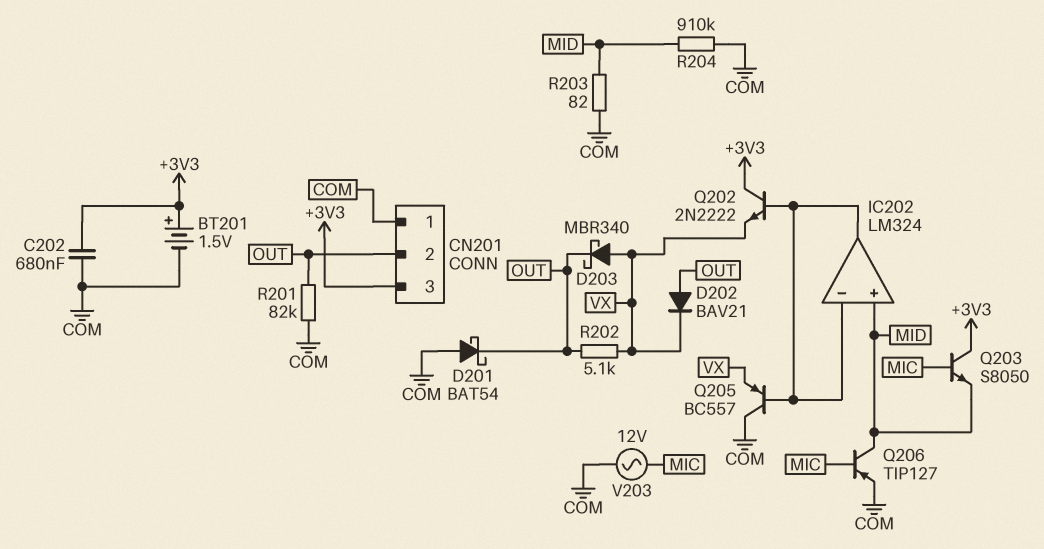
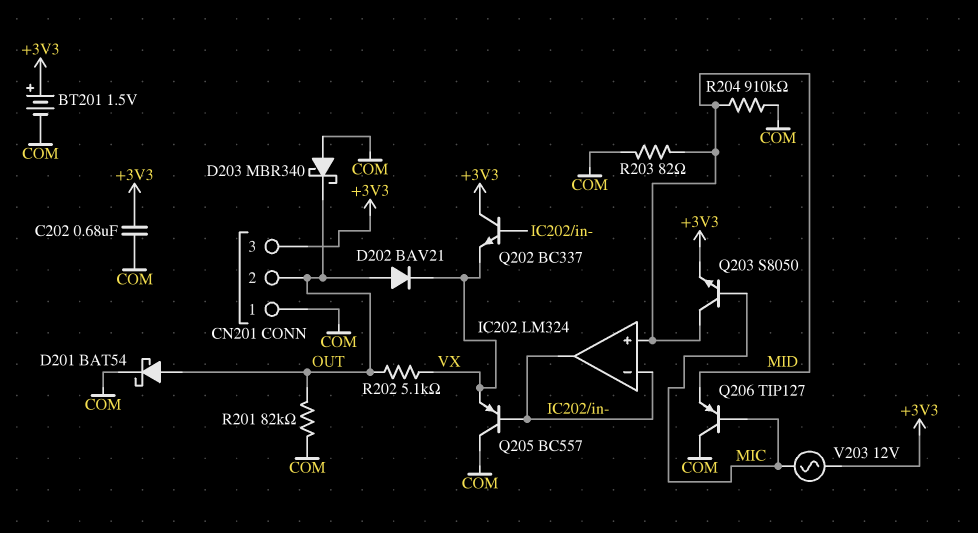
D201: schottky BAT54 (A COM, K OUT) -> schottky BAT54 (A OUT, K COM)
D203: schottky MBR340 (A VX, K OUT) -> schottky MBR340 (A COM, K OUT)
Q202: NPN 2N2222 (B IC202/in-, C +3V3, E VX) -> NPN BC337 (B IC202/in-, C +3V3, E VX)
Q203: NPN S8050 (B MIC, C +3V3, E MID) -> NPN S8050 (B MIC, C MID, E +3V3)
Q206: PNP TIP127 (B MIC, C MID, E COM) -> PNP TIP127 (B MIC, C COM, E MID)
V203: AC 12V (COM, MIC) -> AC 12V (+3V3, MIC)

